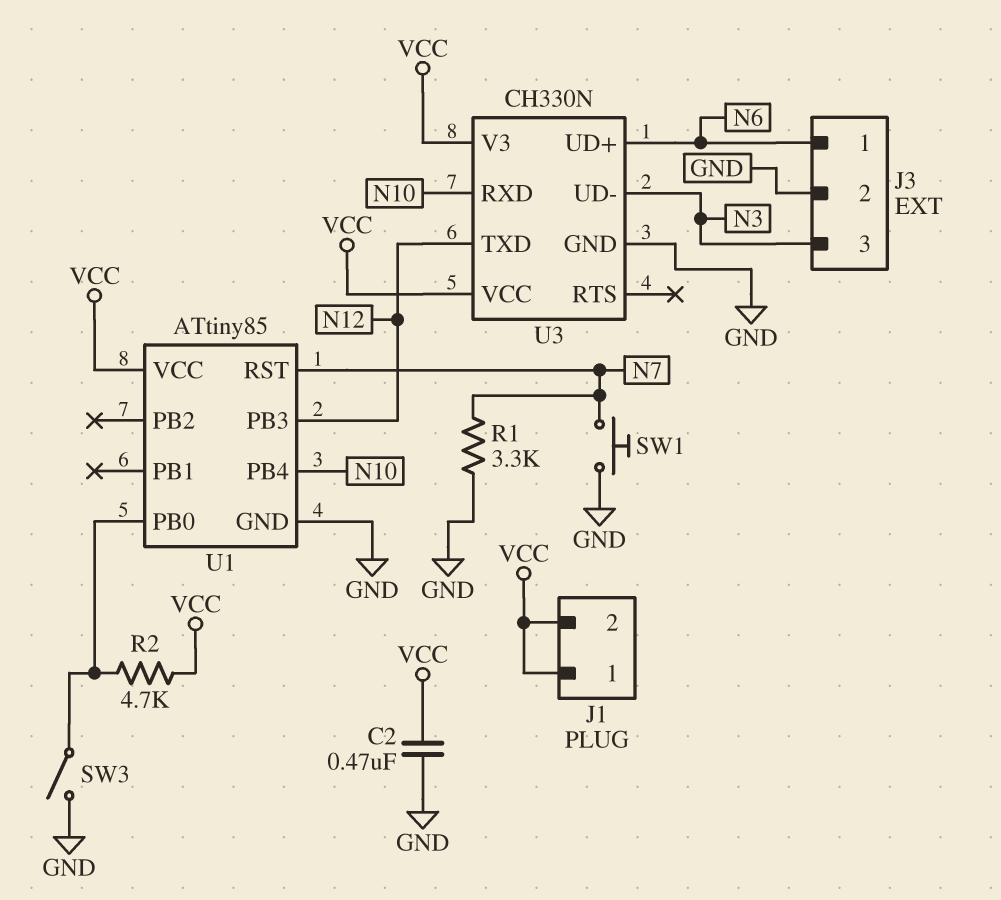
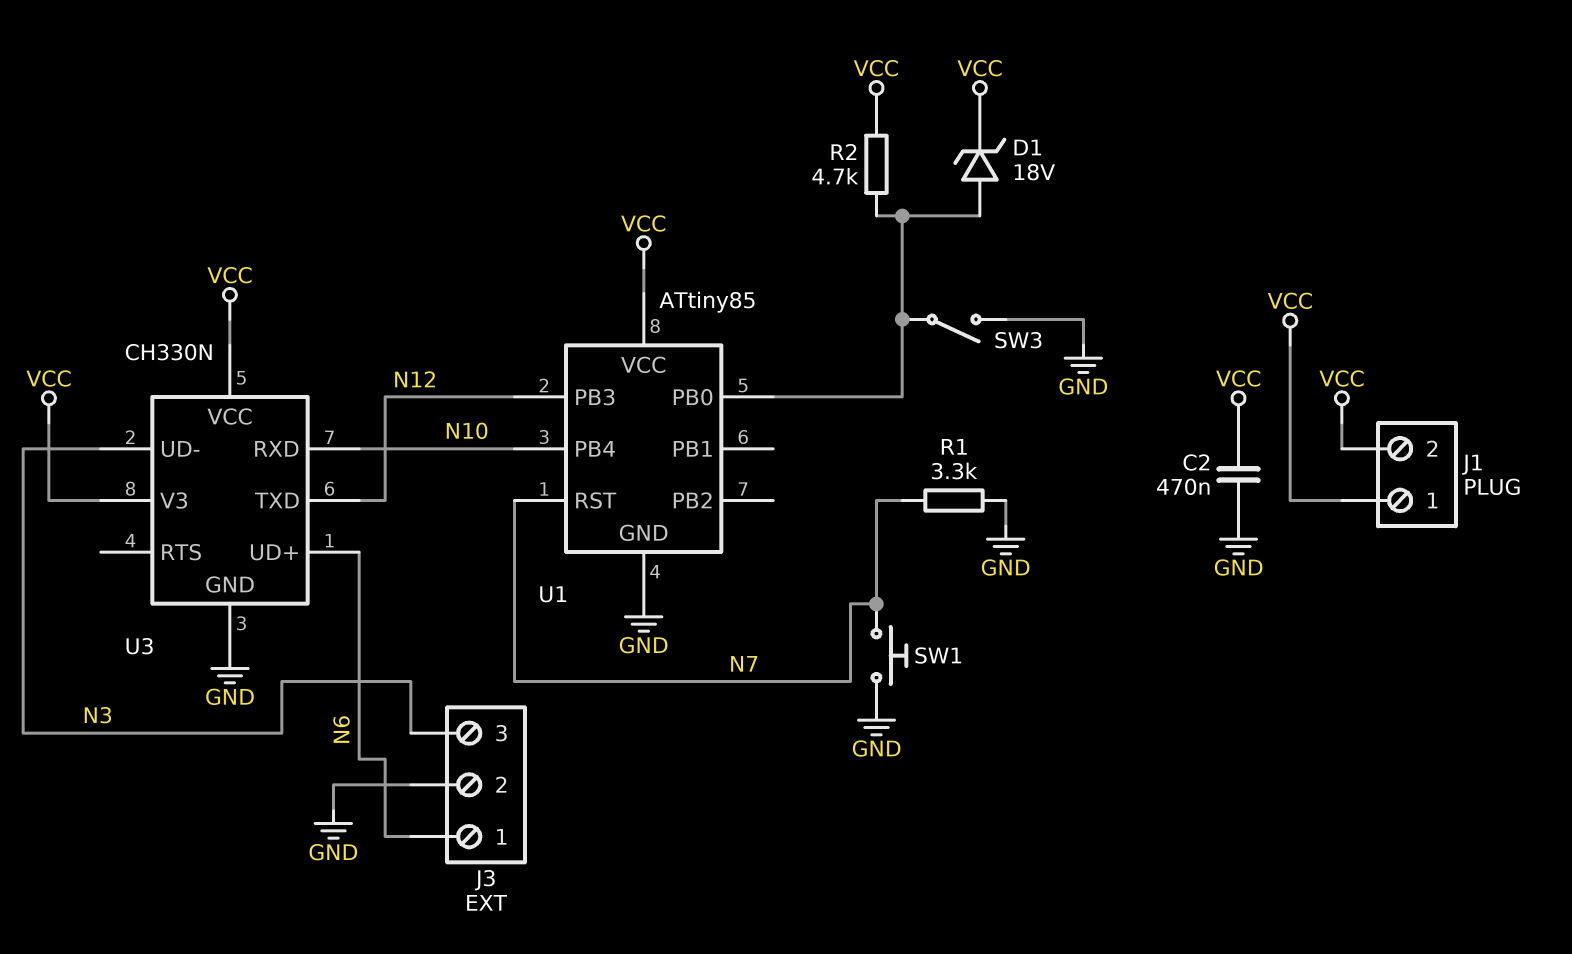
D1: none -> zener 18V (A U1/PB0, K VCC)

